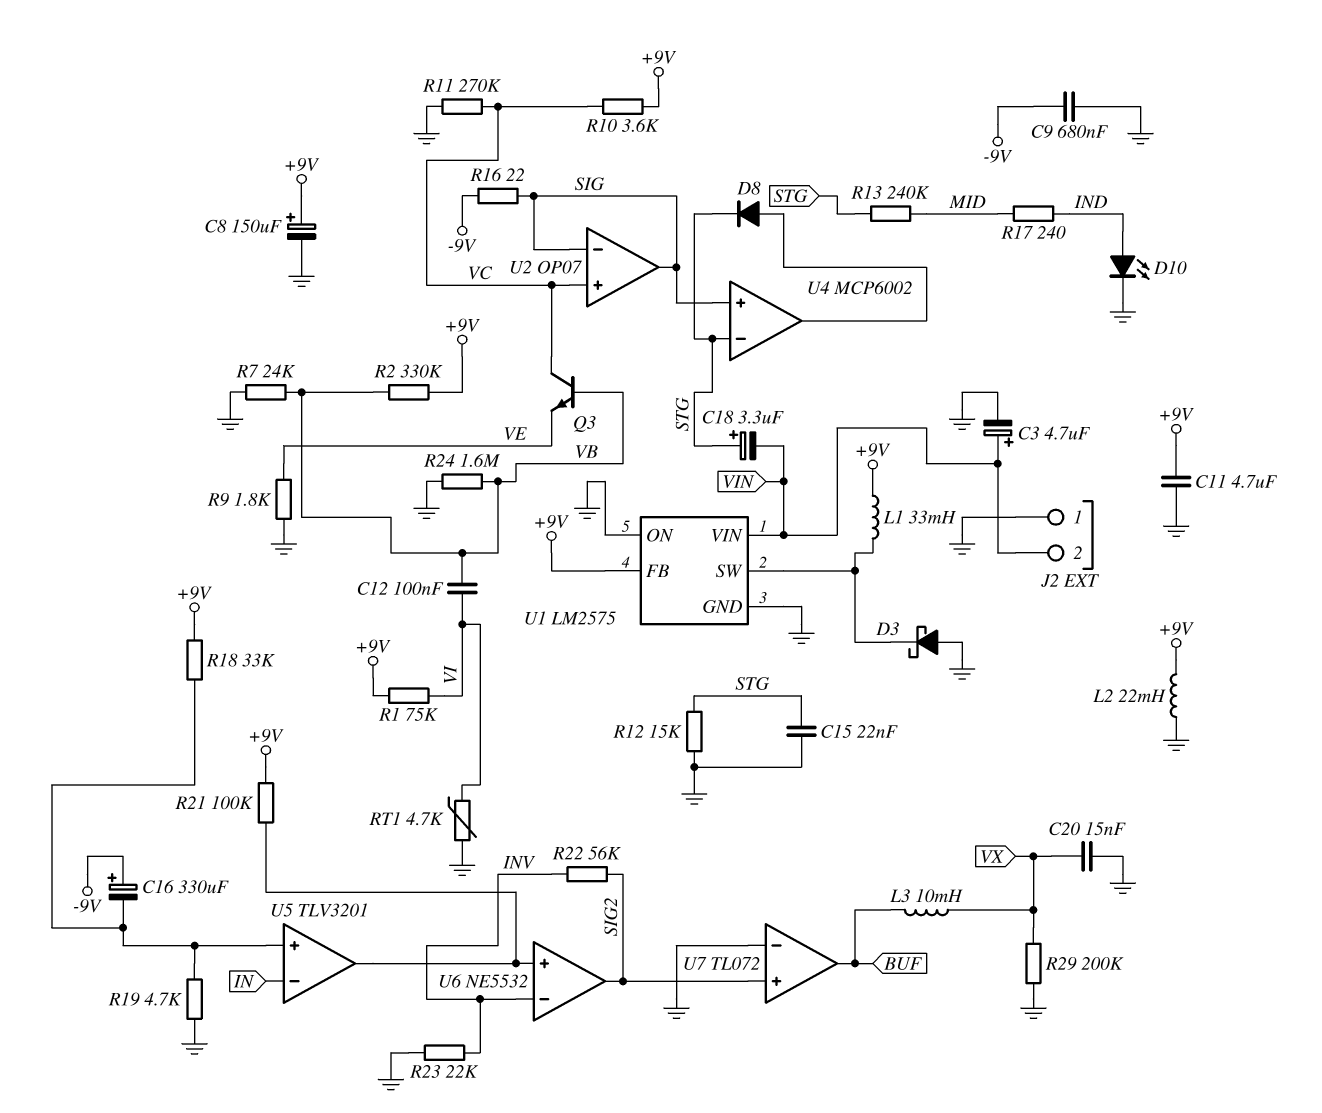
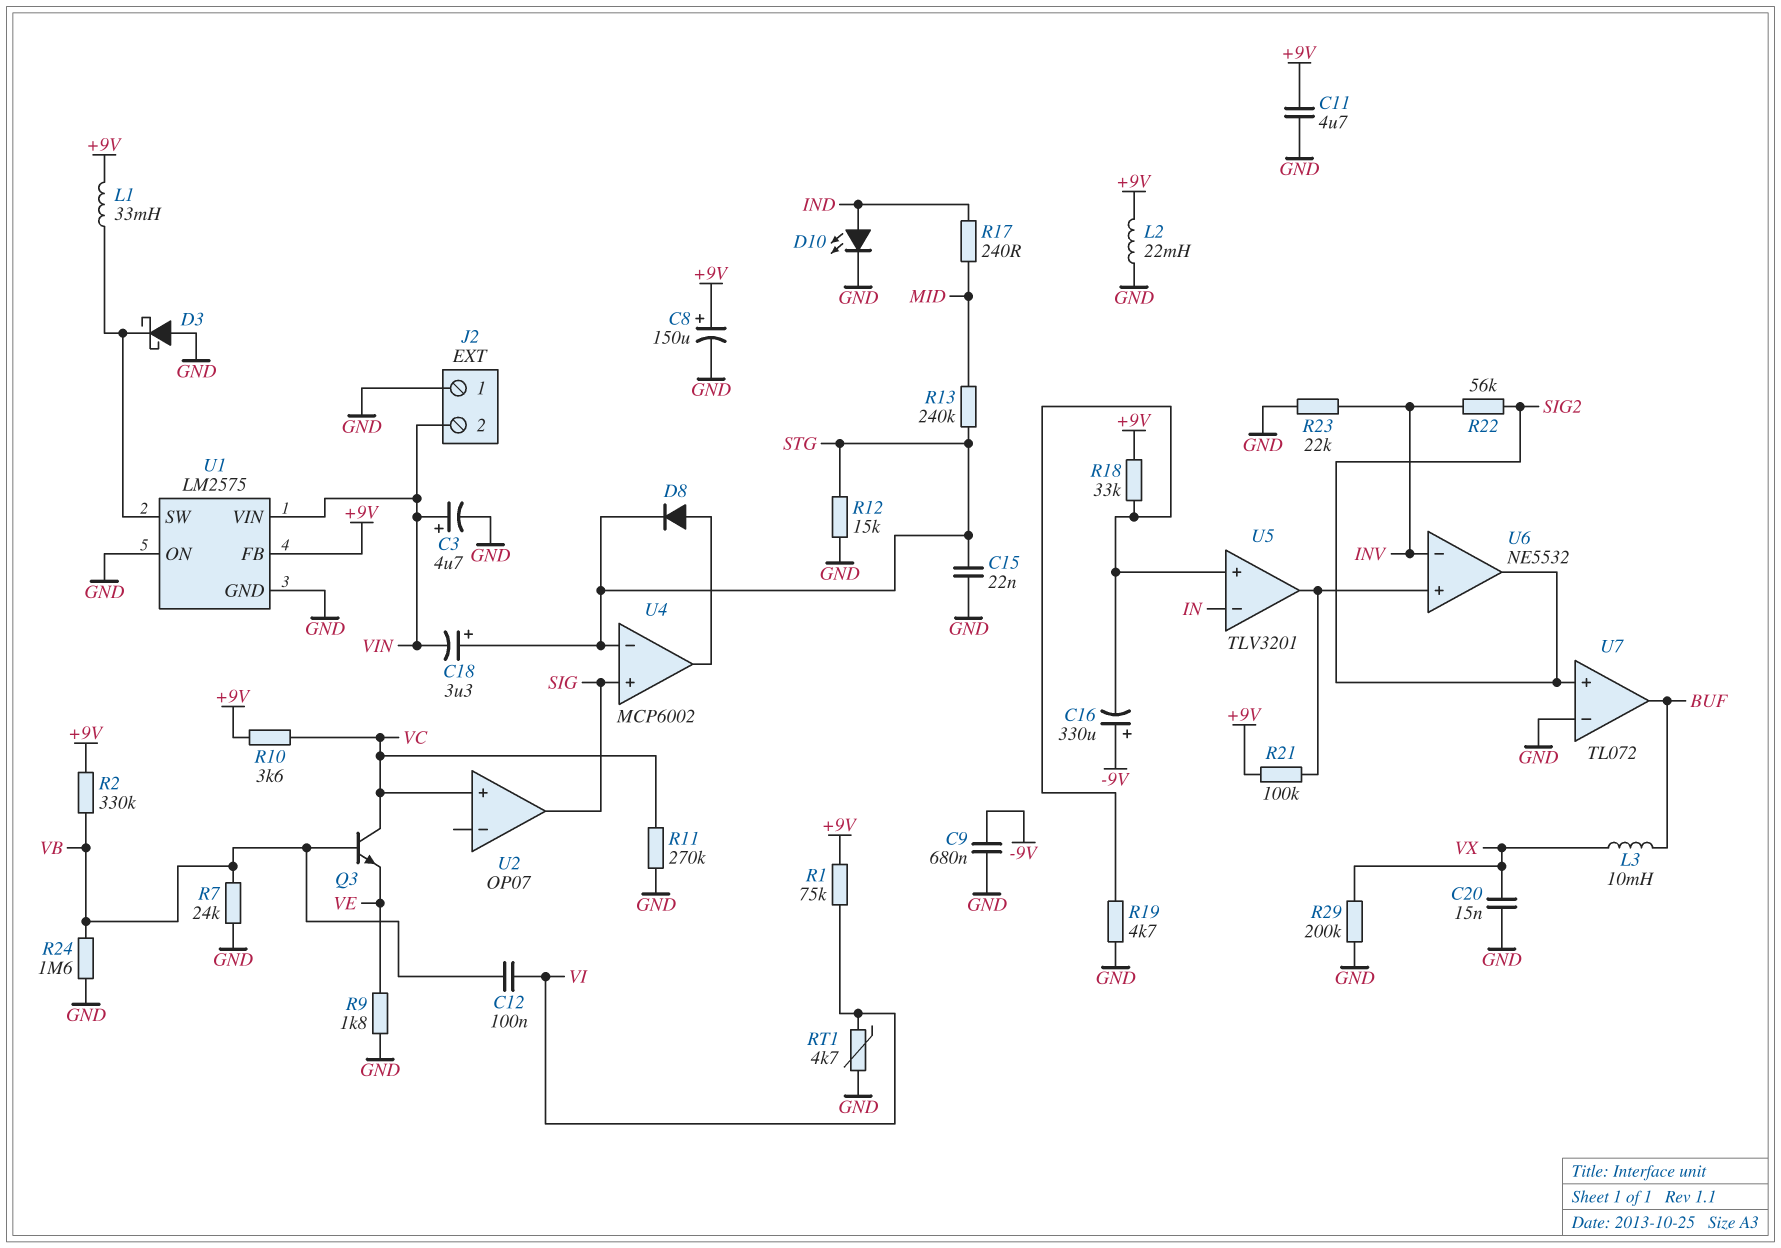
R16: 22 (-9V, SIG) -> none
U2 pin in-: SIG -> none

